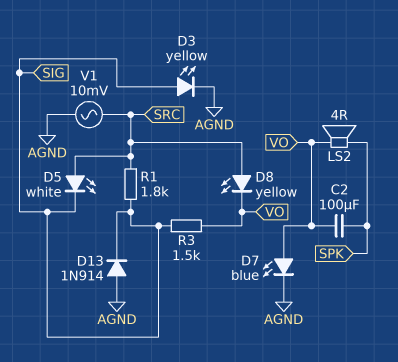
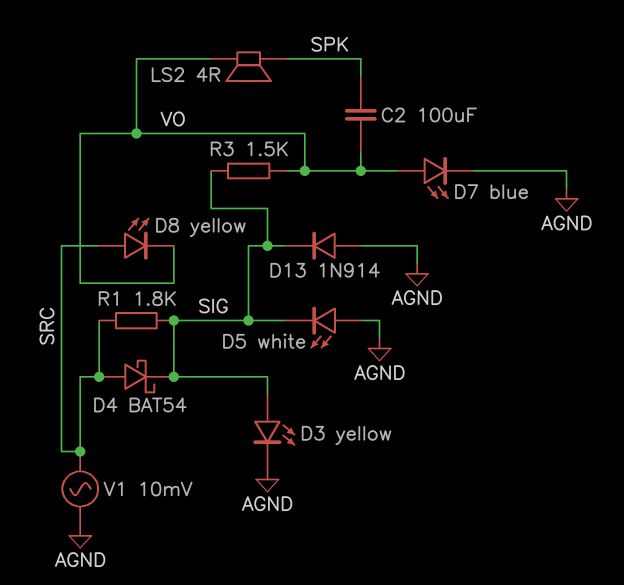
D4: none -> schottky BAT54 (A SRC, K SIG)
D5: LED white (A SRC, K SIG) -> LED white (A AGND, K SIG)

